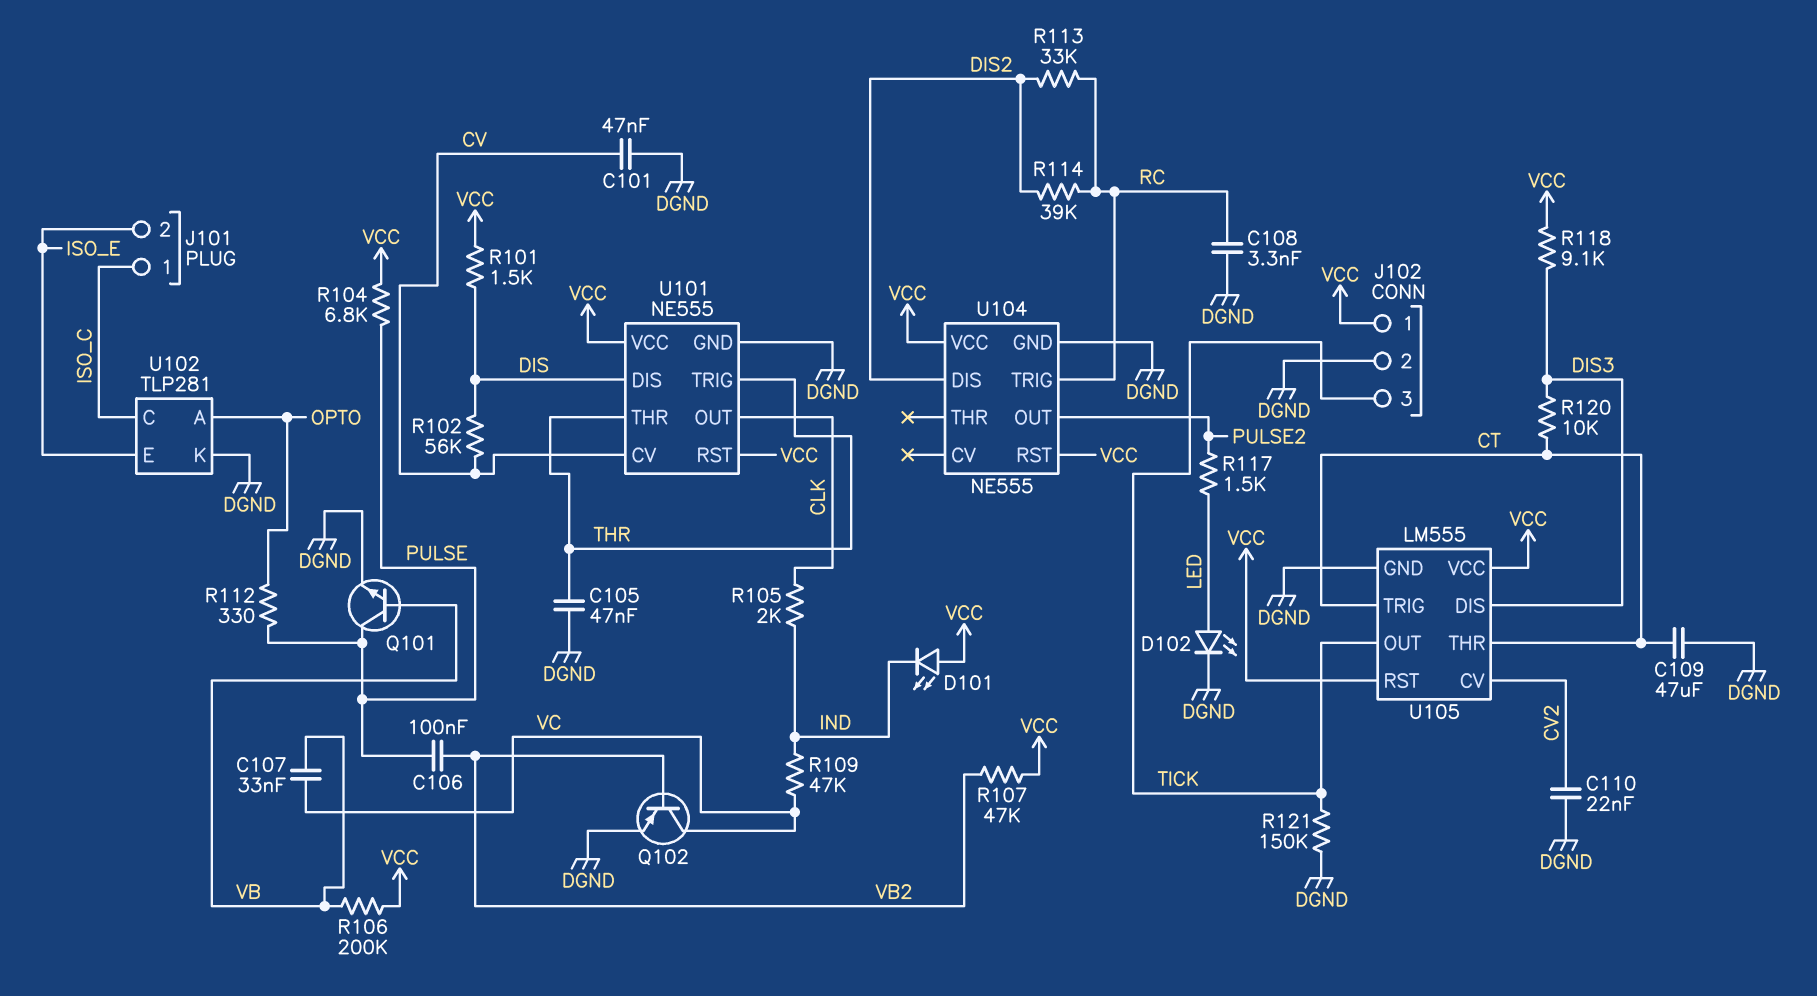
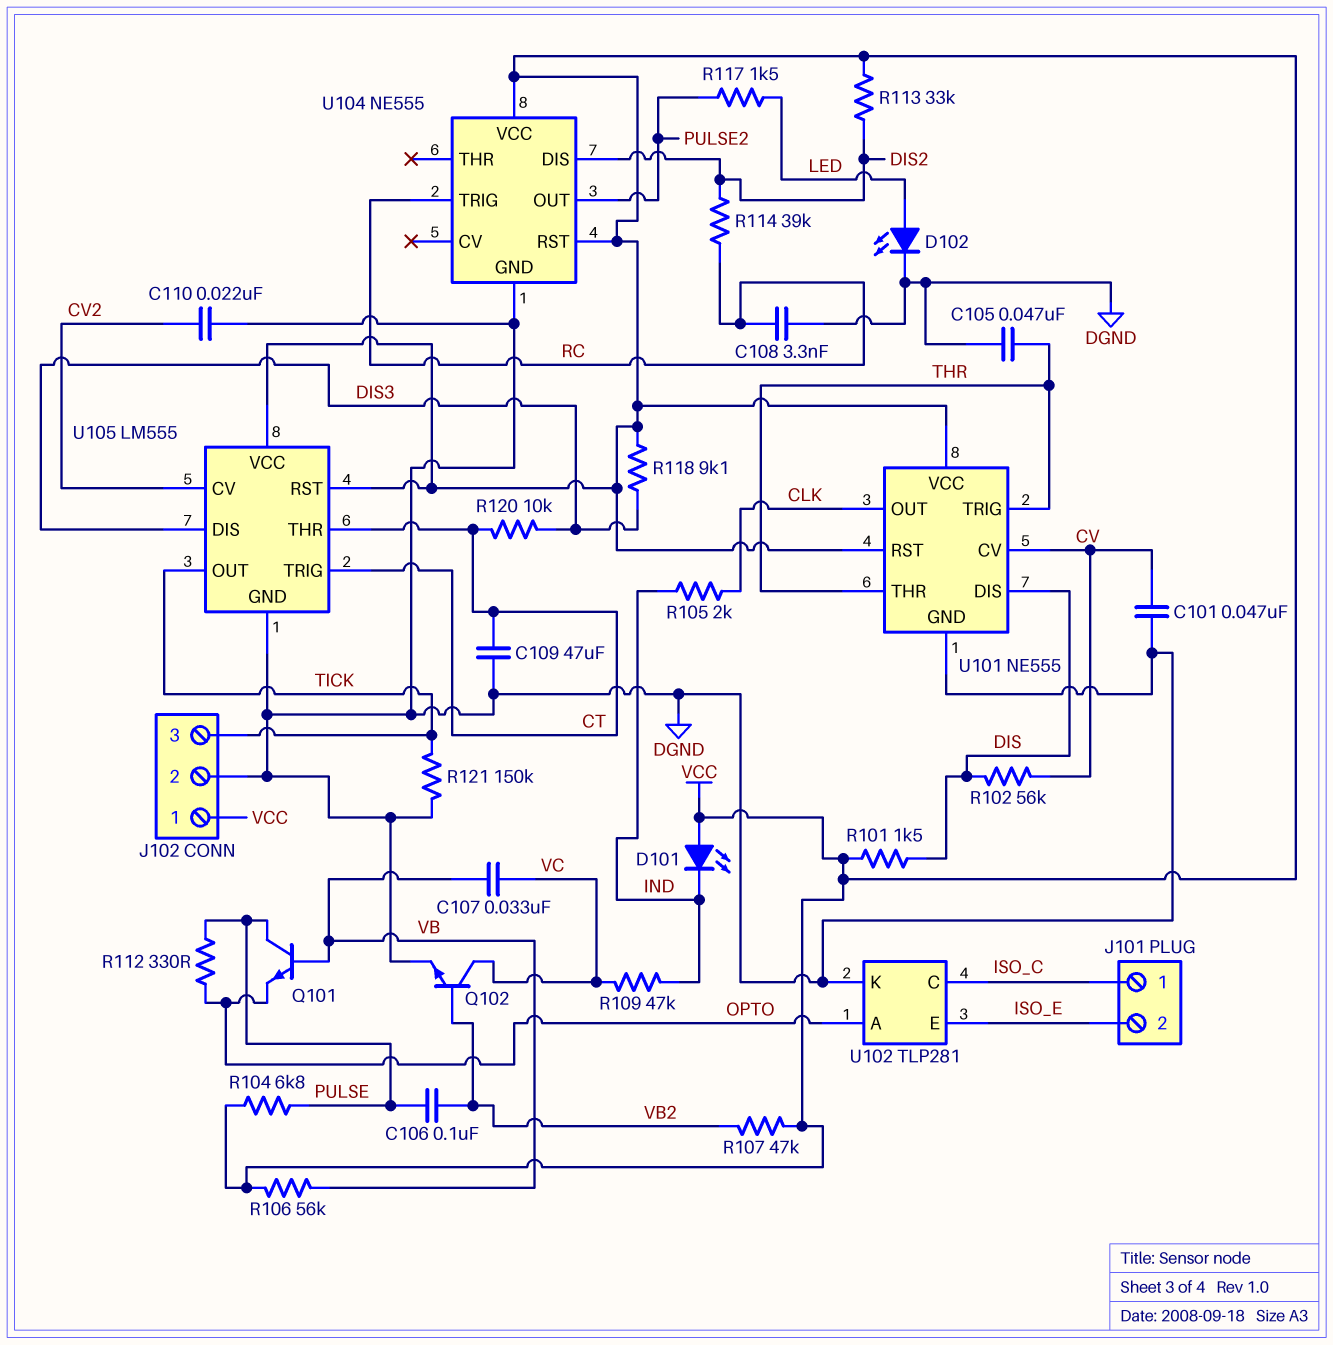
Q101: NPN (B VB, C PULSE, E DGND) -> NPN (B VB, C PULSE, E OPTO)
Q102: PNP (B VB2, C VC, E DGND) -> NPN (B VB2, C VC, E DGND)
R106: 200k (VB, VCC) -> 56k (VB, VCC)
R113: 33k (DIS2, RC) -> 33k (DIS2, VCC)

